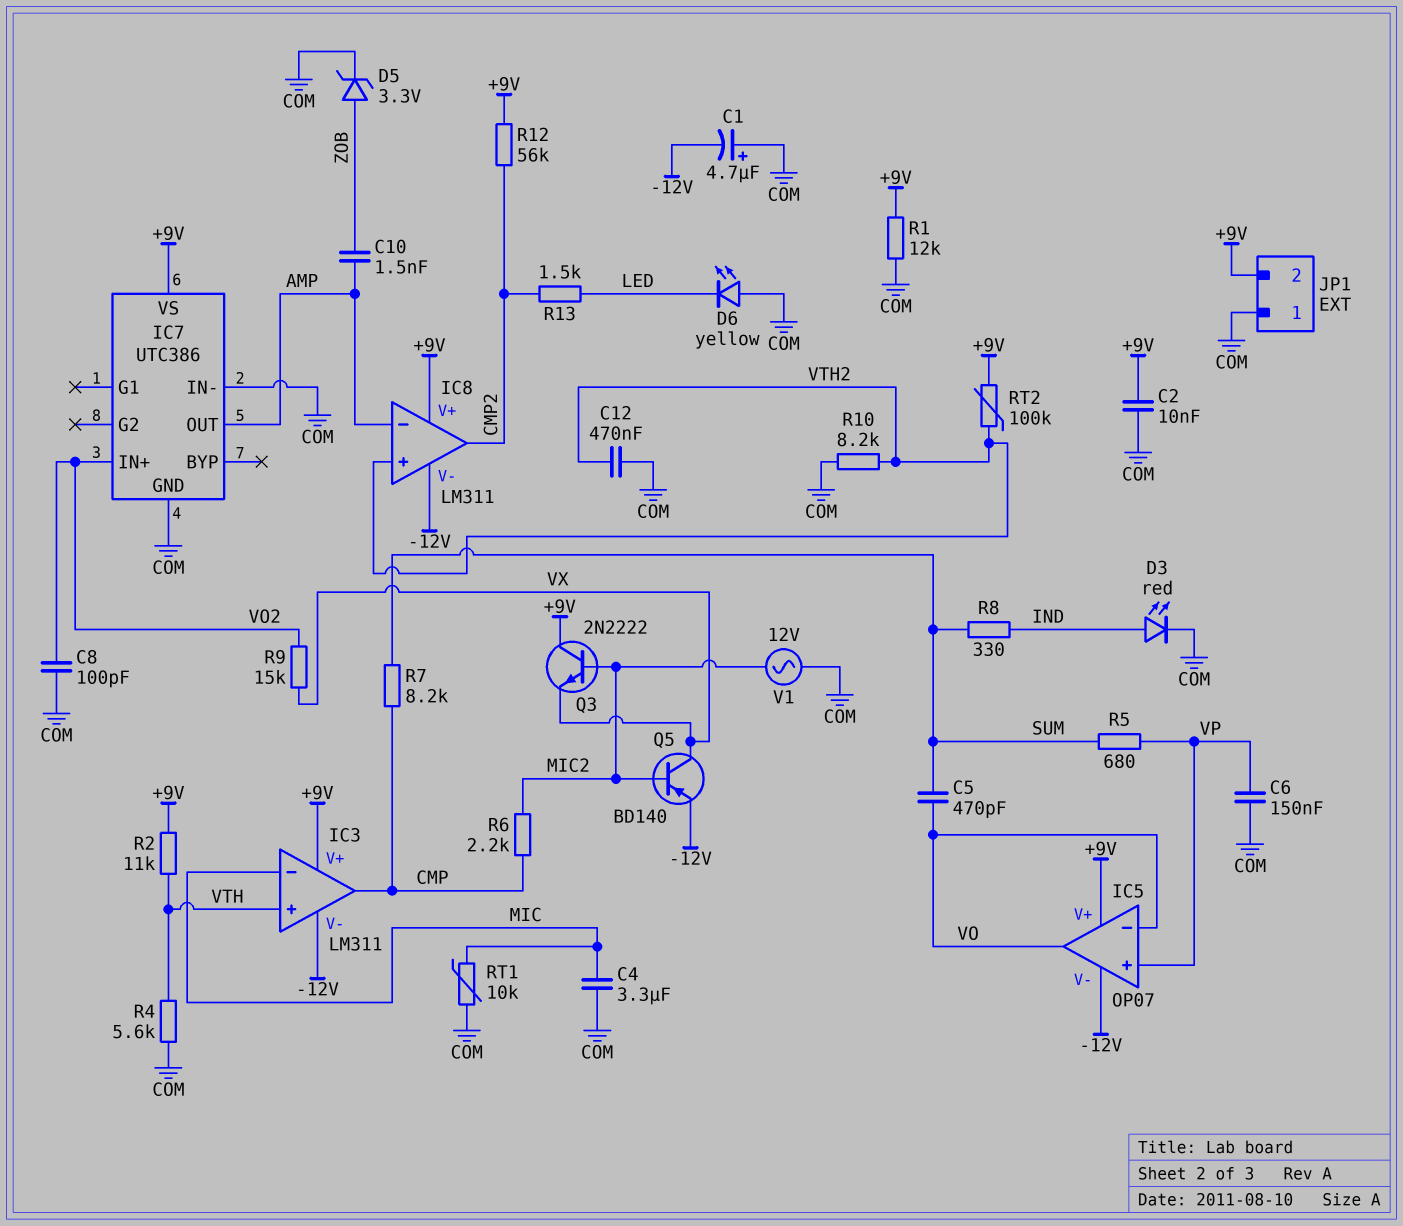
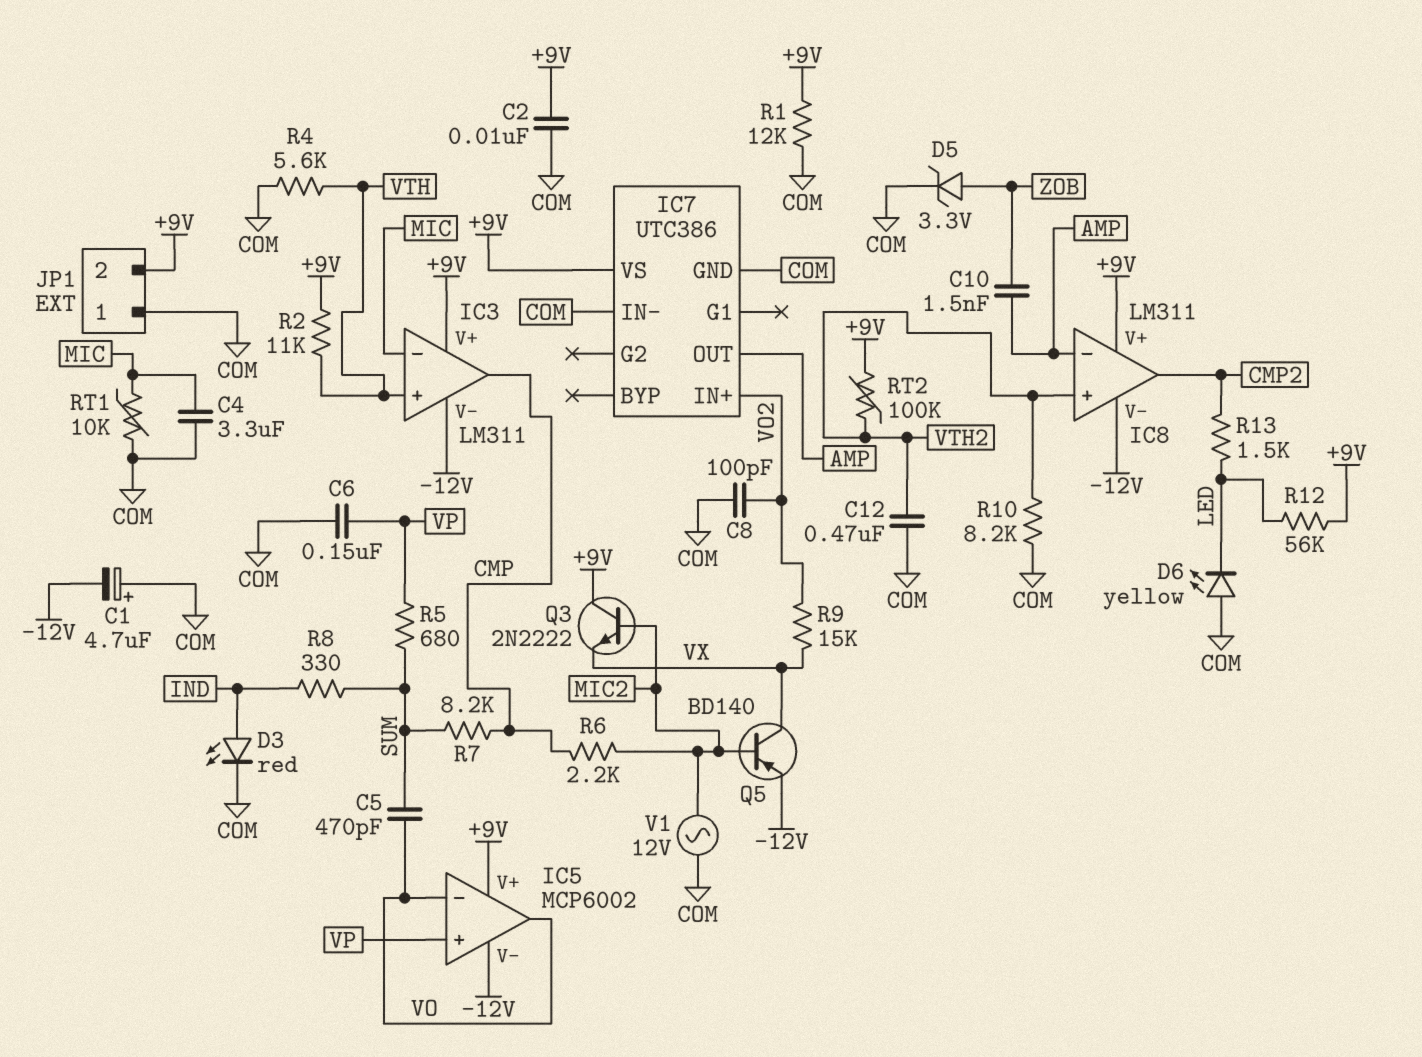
IC5: OP07 -> MCP6002
R12: 56k (+9V, CMP2) -> 56k (+9V, LED)

